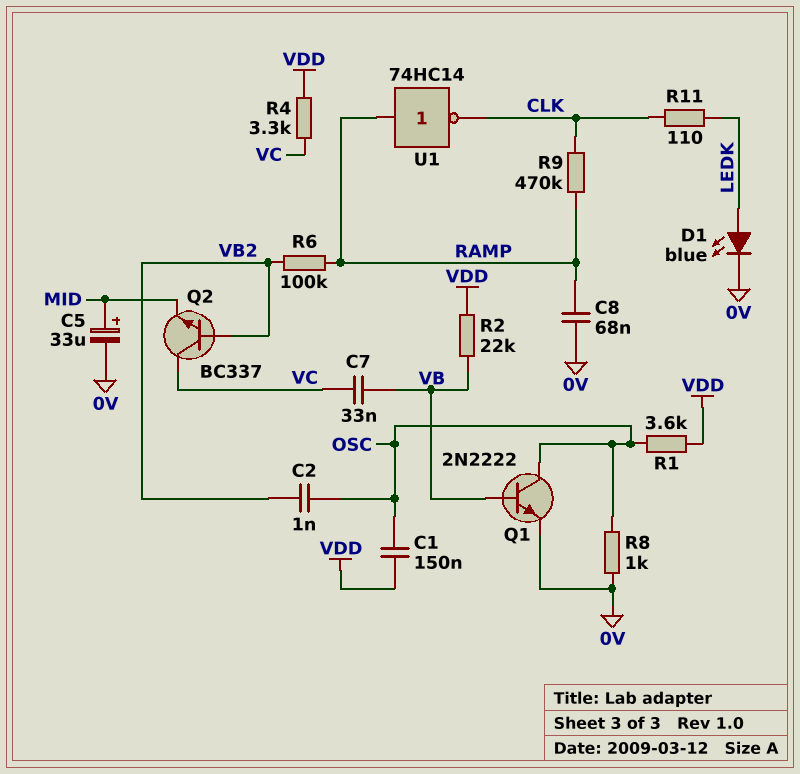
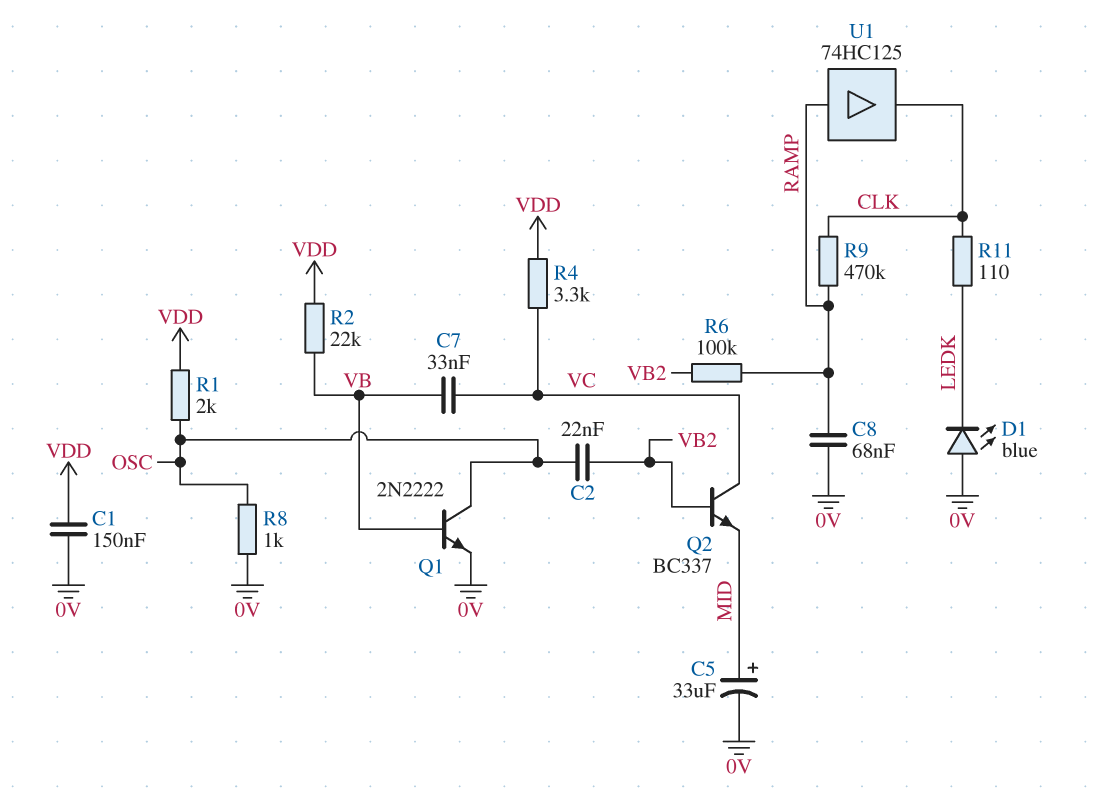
C1: 150nF (OSC, VDD) -> 150nF (0V, VDD)
C2: 1nF (OSC, VB2) -> 22nF (OSC, VB2)
D1: LED blue (A LEDK, K 0V) -> LED blue (A 0V, K LEDK)
R1: 3.6k (OSC, VDD) -> 2k (OSC, VDD)
U1: NOT 74HC14 (in RAMP, out CLK) -> buffer 74HC125 (in RAMP, out CLK)

